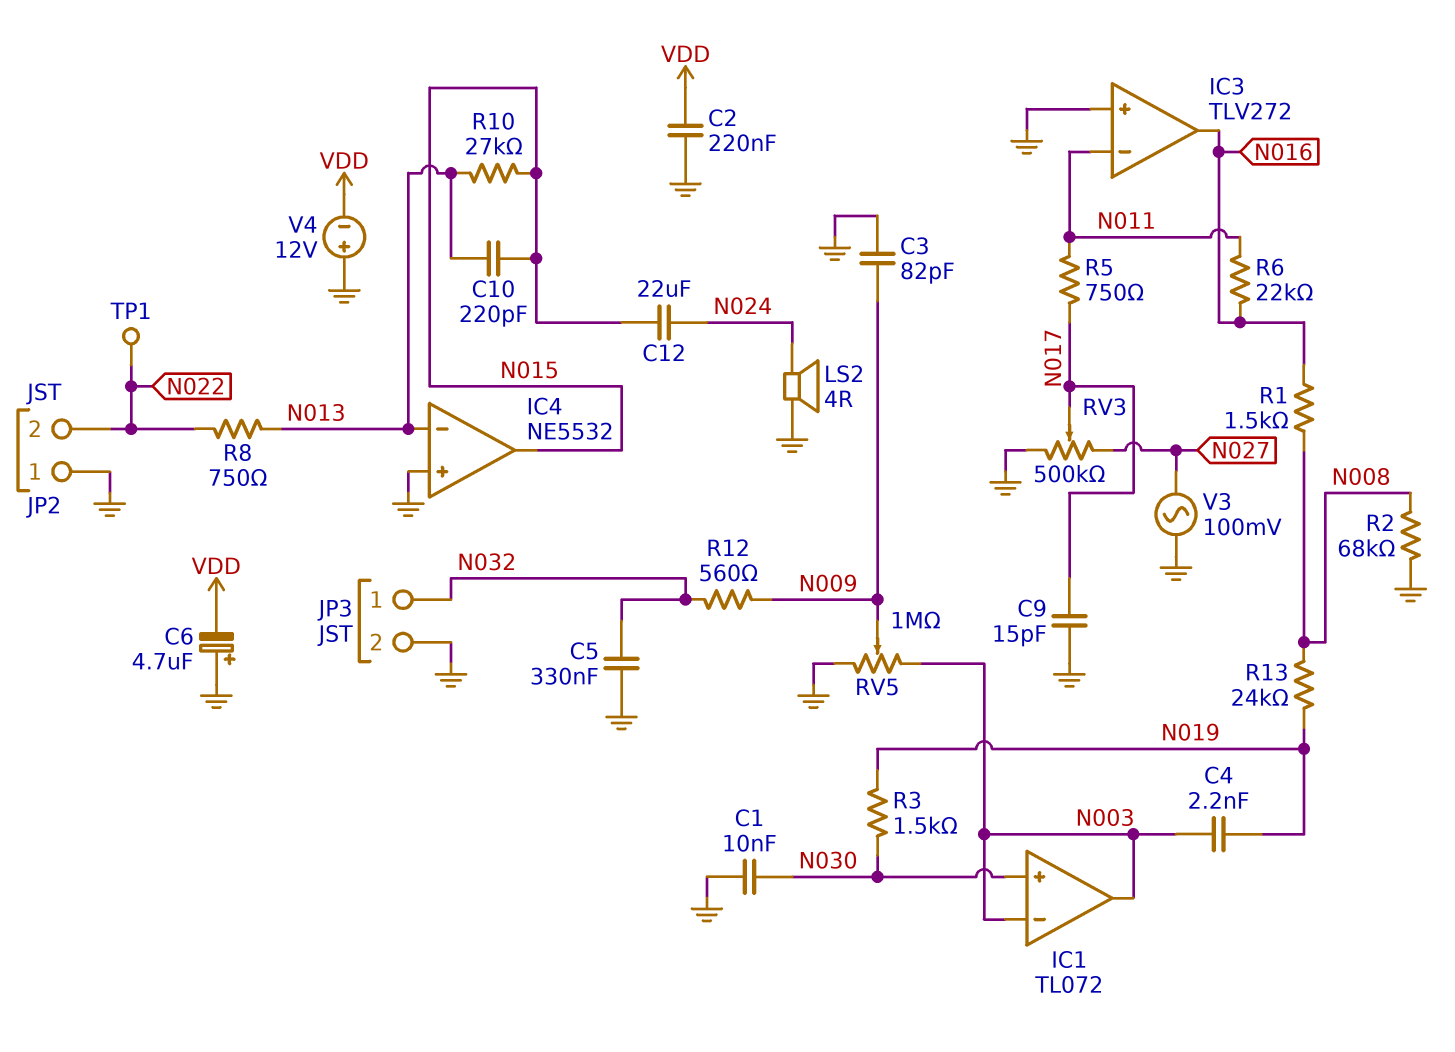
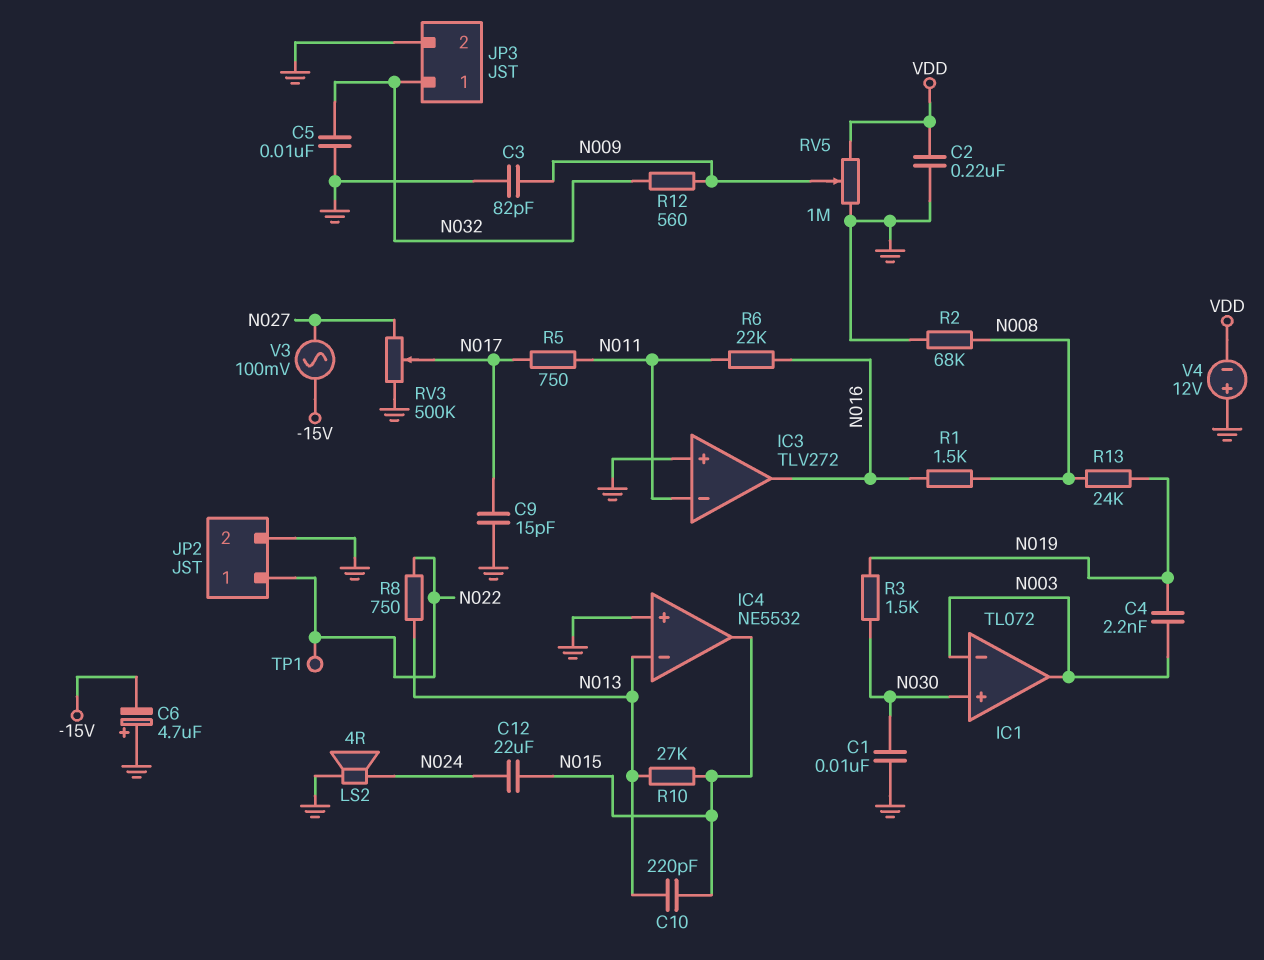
C5: 330nF (GND, N032) -> 10nF (GND, N032)
C6: 4.7uF (plus GND, minus VDD) -> 4.7uF (plus GND, minus -15V)
JP2 pin 1: GND -> N022
JP2 pin 2: N022 -> GND
RV5: 1M (GND, N003, wiper N009) -> 1M (GND, VDD, wiper N009)
V3: AC 100mV (GND, N027) -> AC 100mV (-15V, N027)

